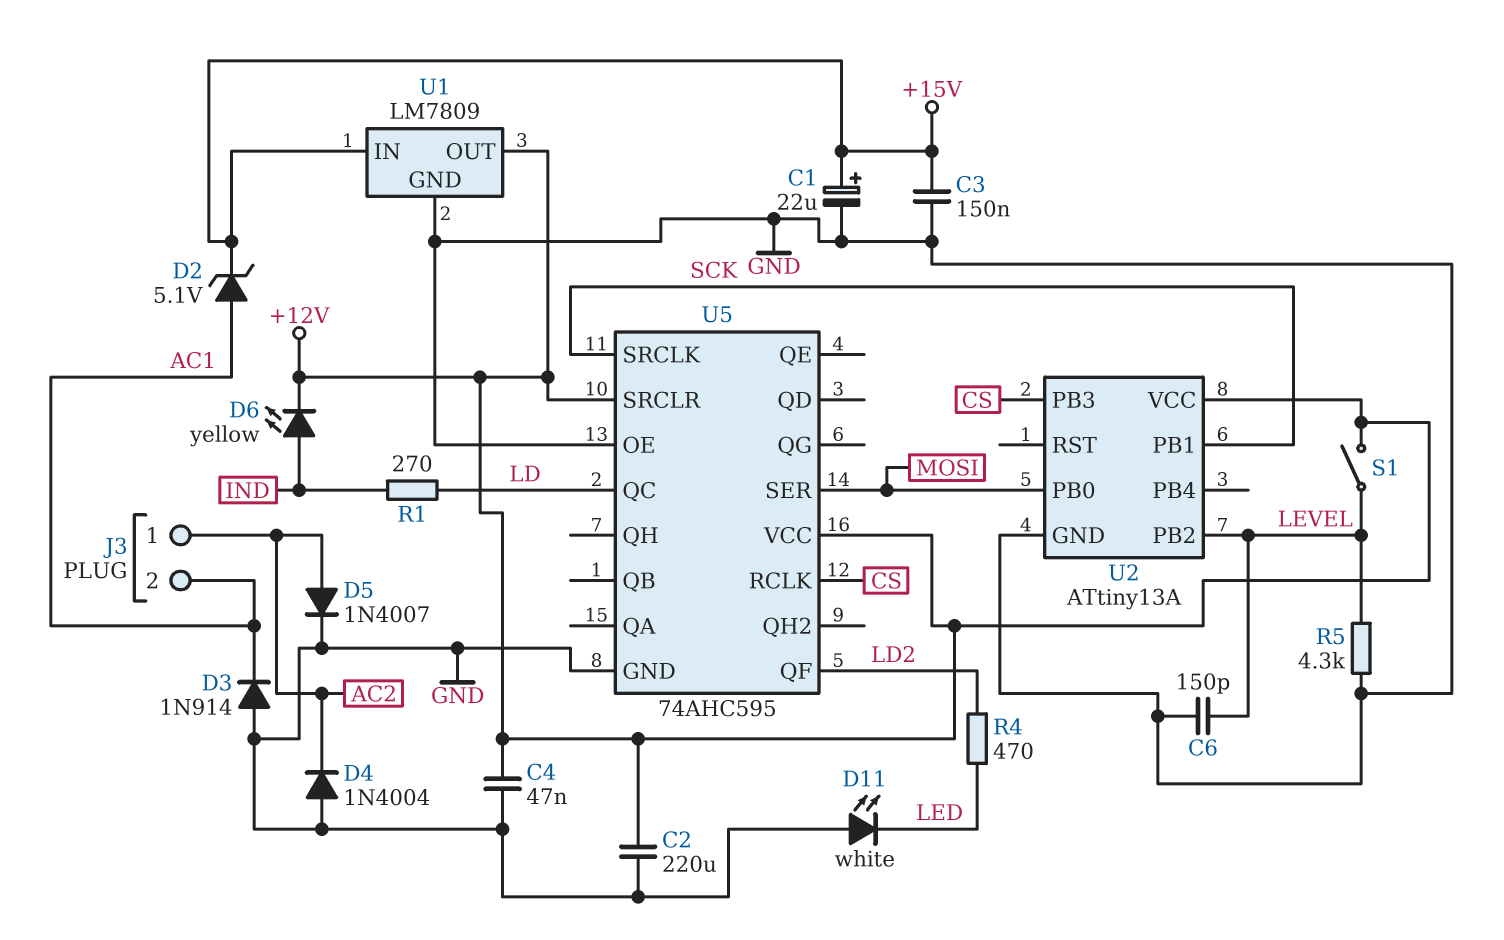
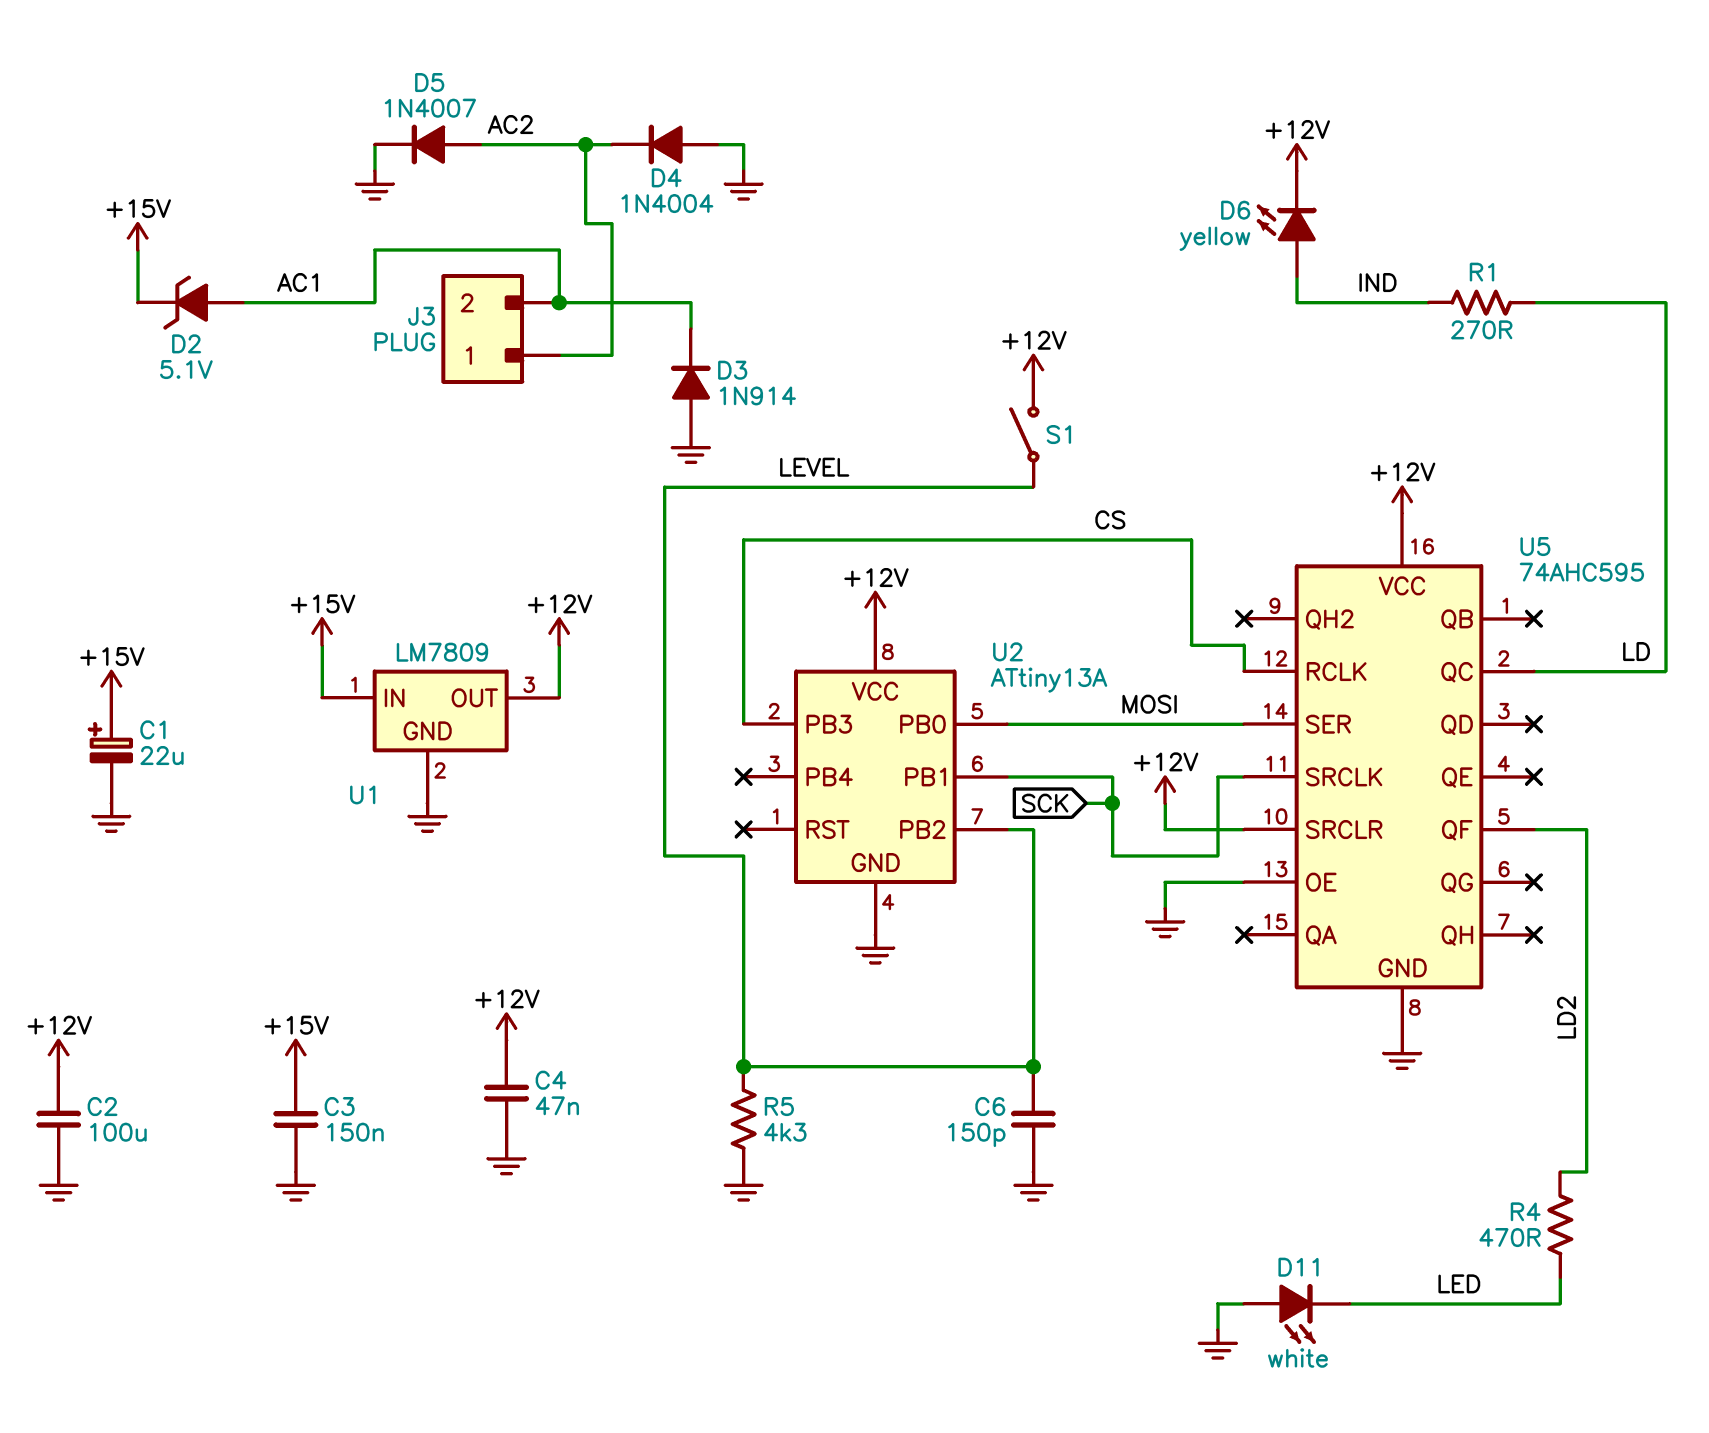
C2: 220uF (+12V, GND) -> 100uF (+12V, GND)

